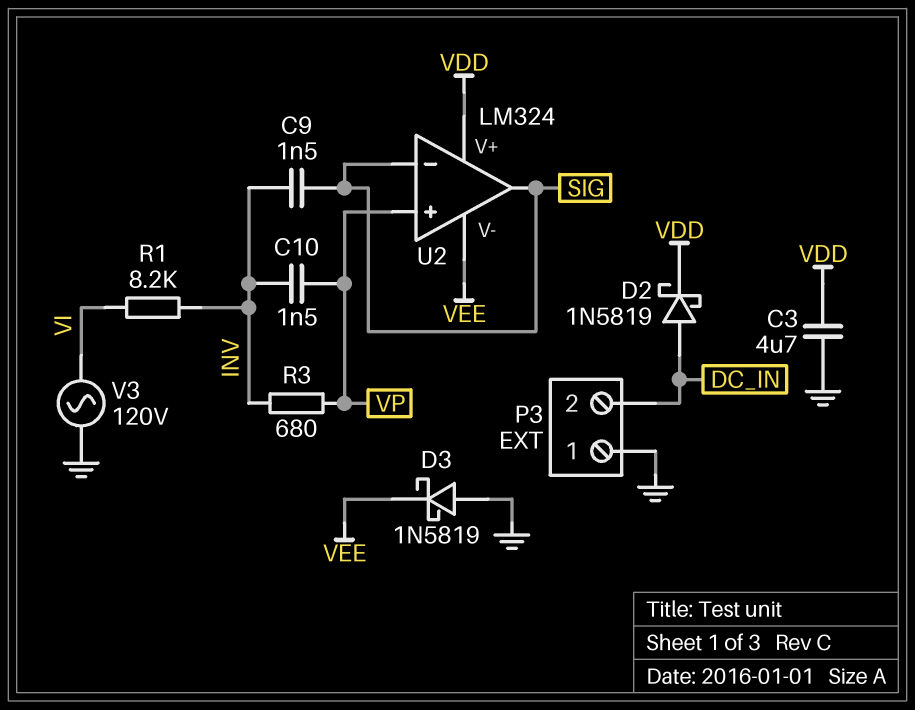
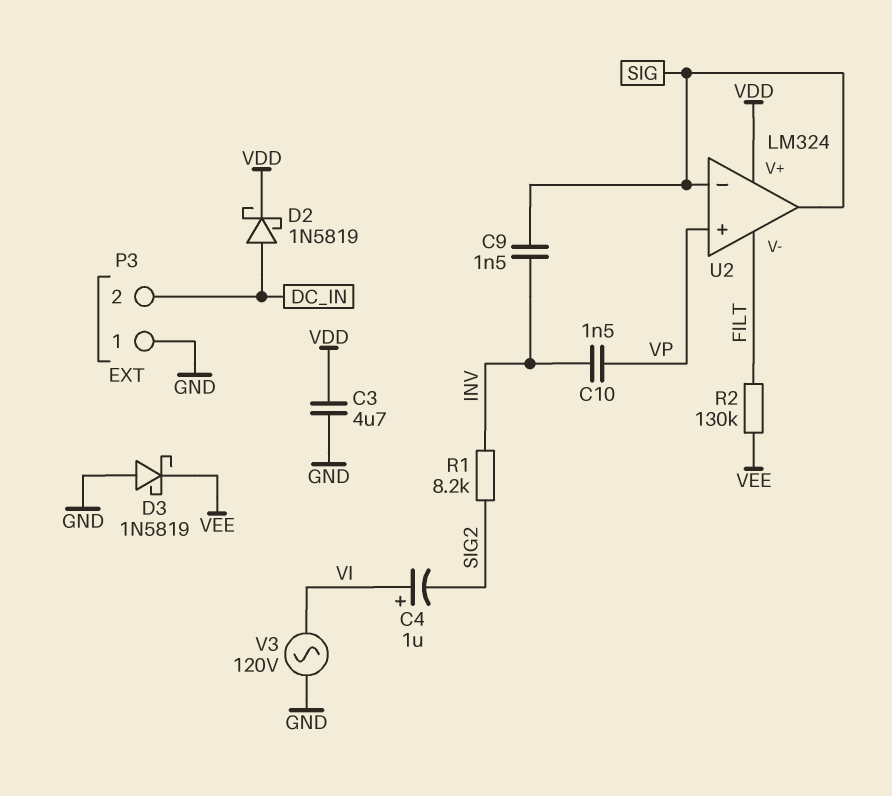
C4: none -> 1uF (plus VI, minus SIG2)
R1: 8.2k (INV, VI) -> 8.2k (INV, SIG2)
R2: none -> 130k (FILT, VEE)
R3: 680 (INV, VP) -> none
U2 pin V-: VEE -> FILT

